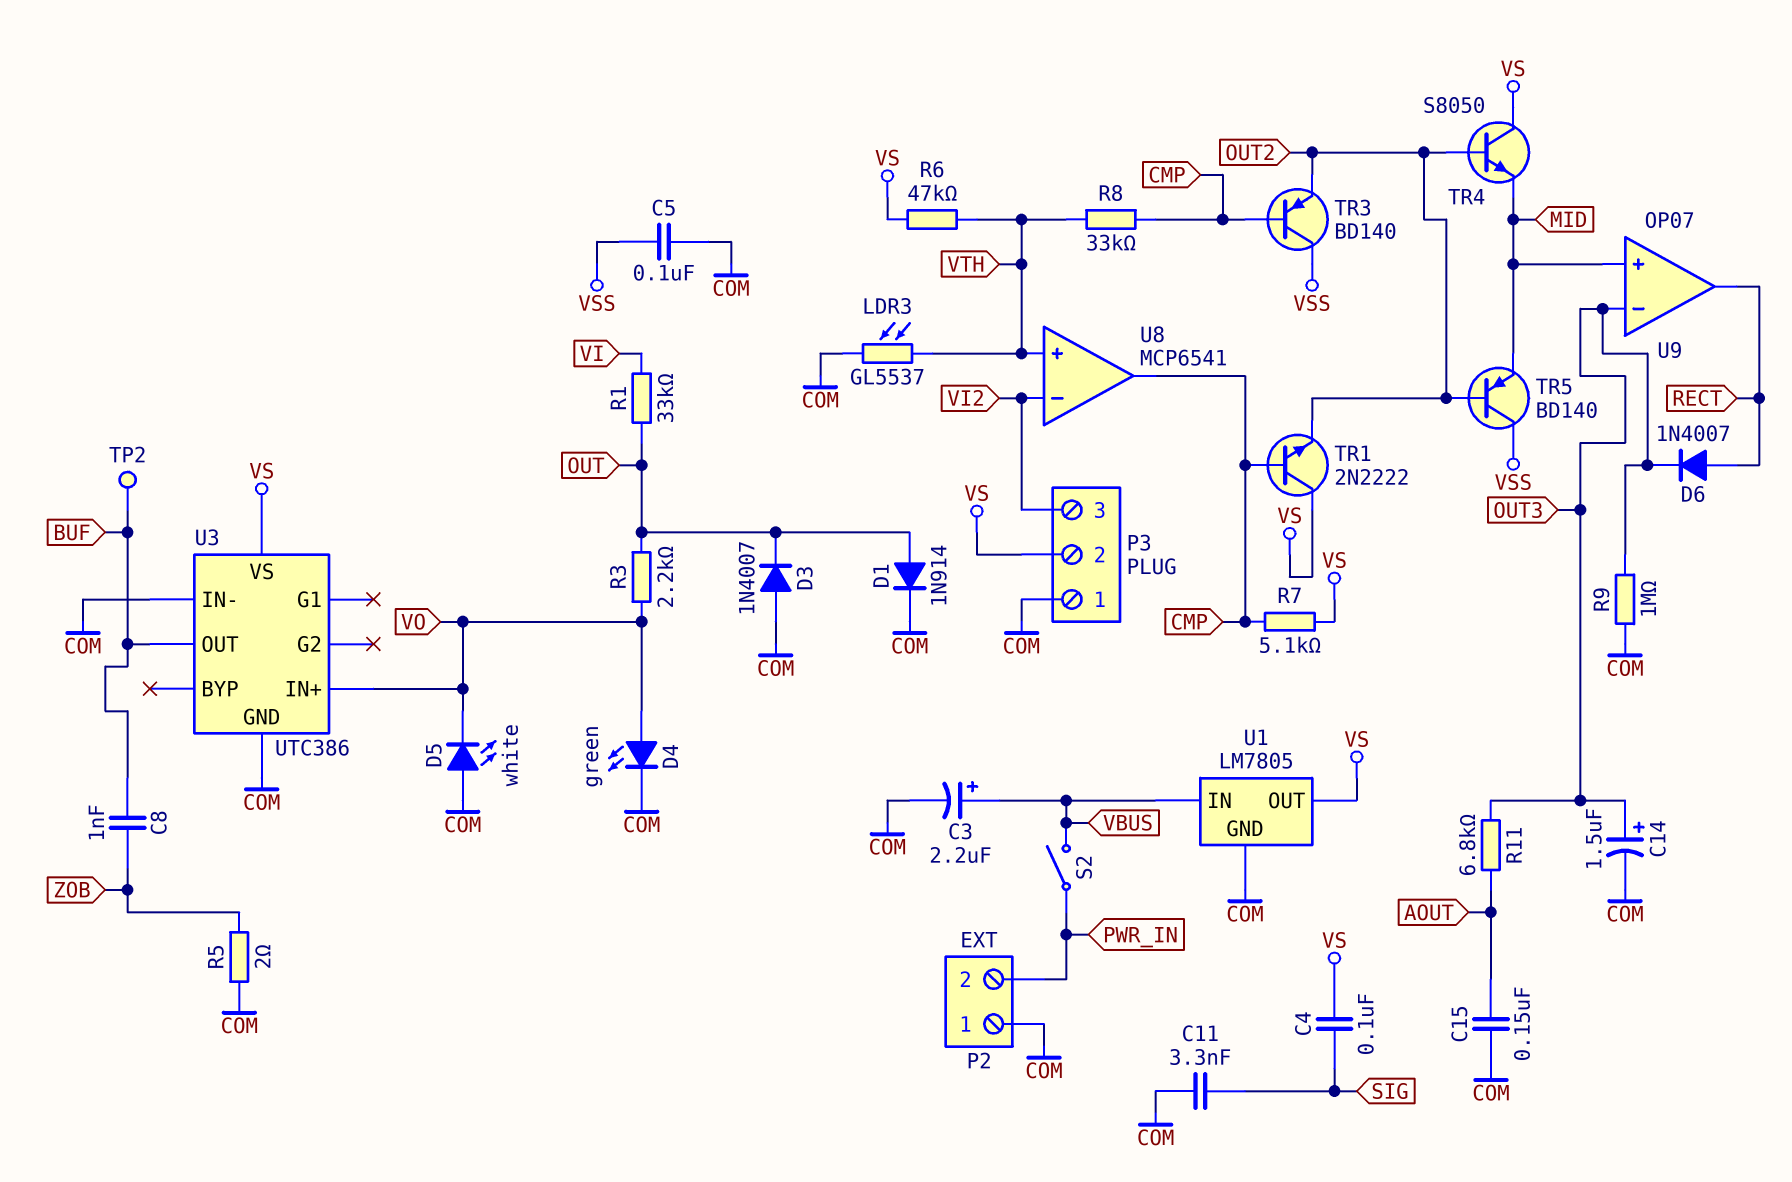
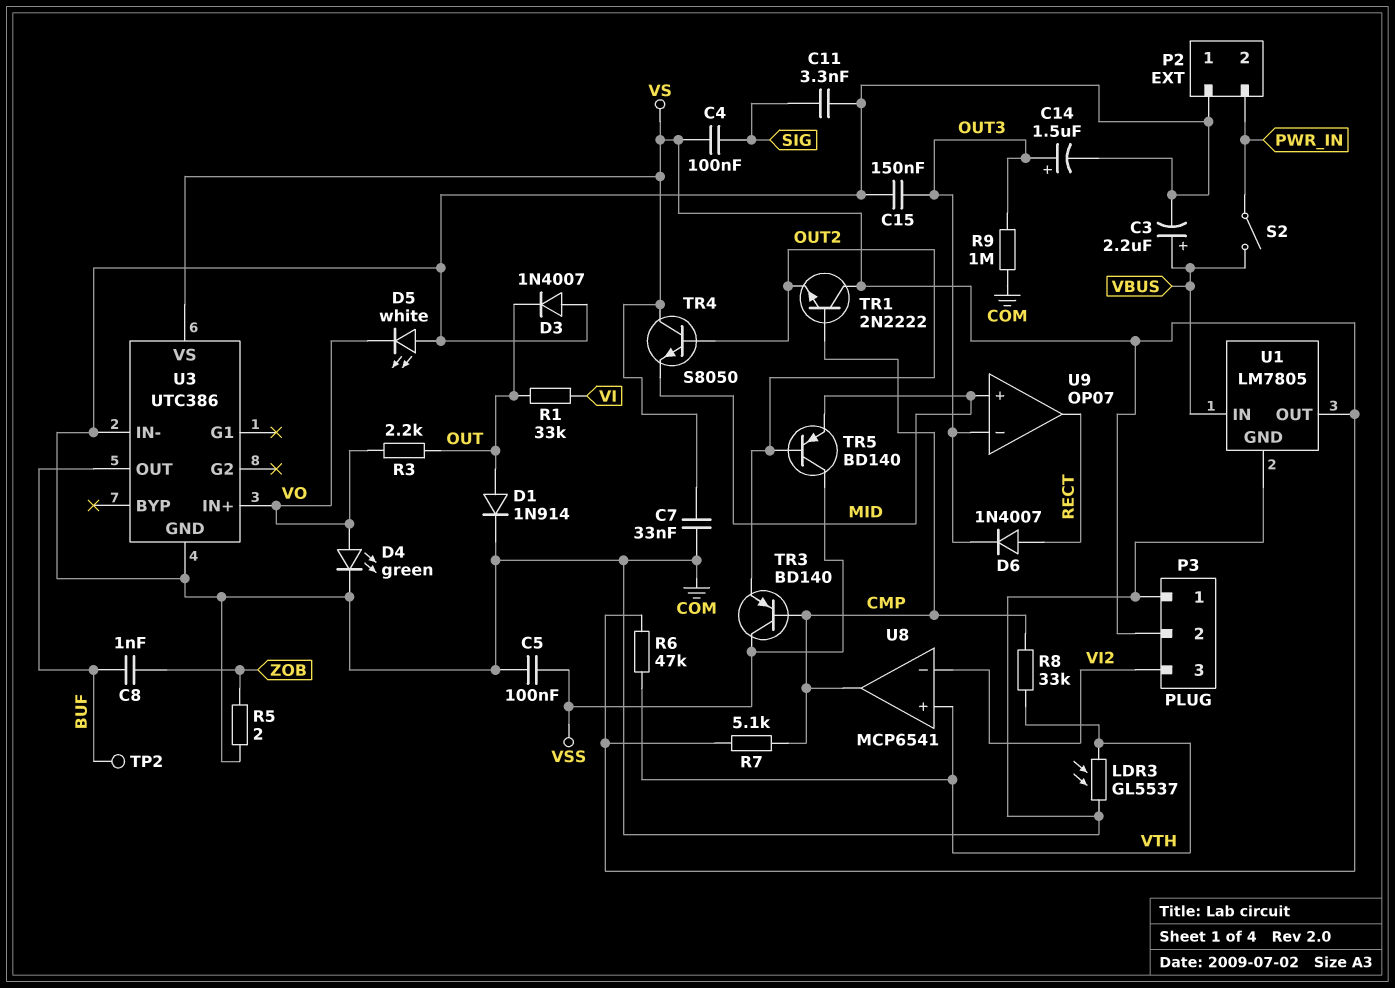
C7: none -> 33nF (COM, VS)
C15: 150nF (AOUT, COM) -> 150nF (COM, OUT3)
R11: 6.8k (AOUT, OUT3) -> none

